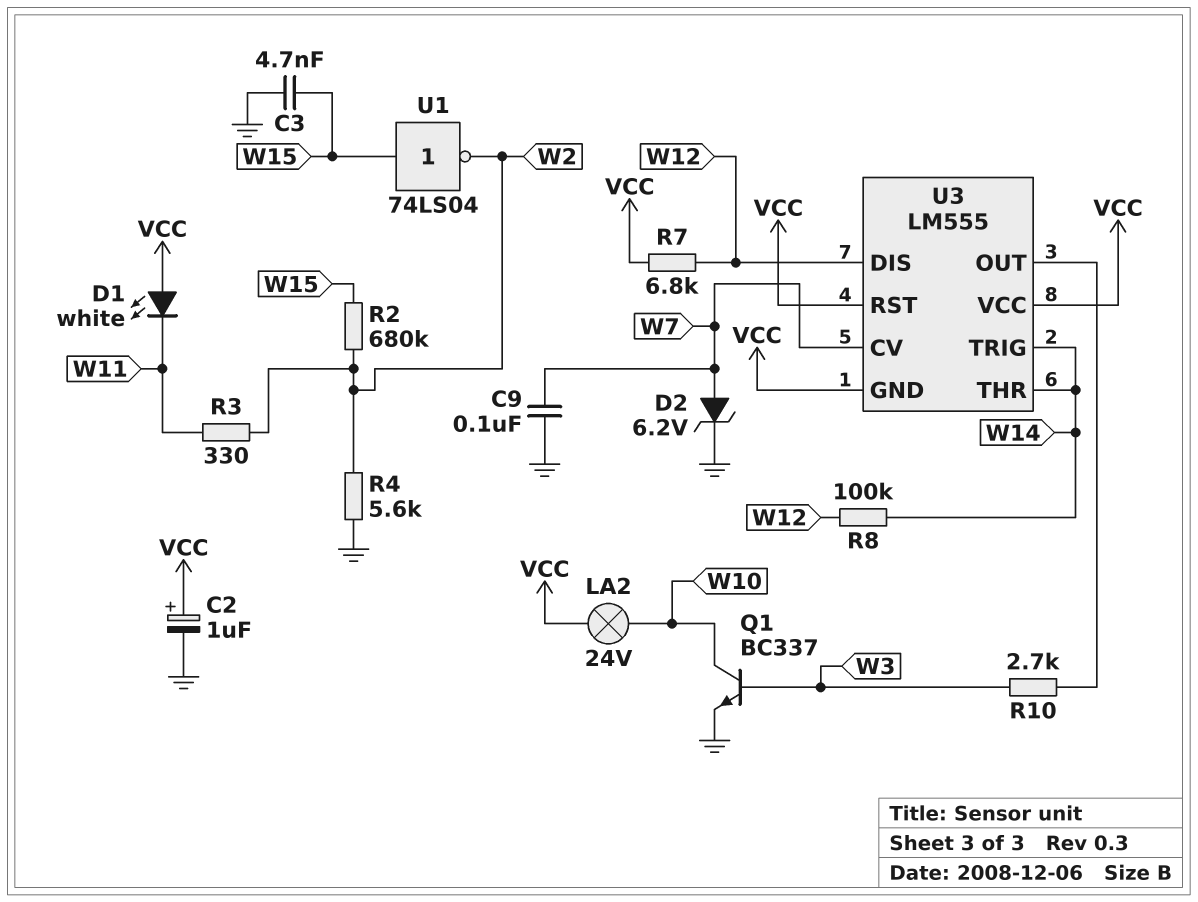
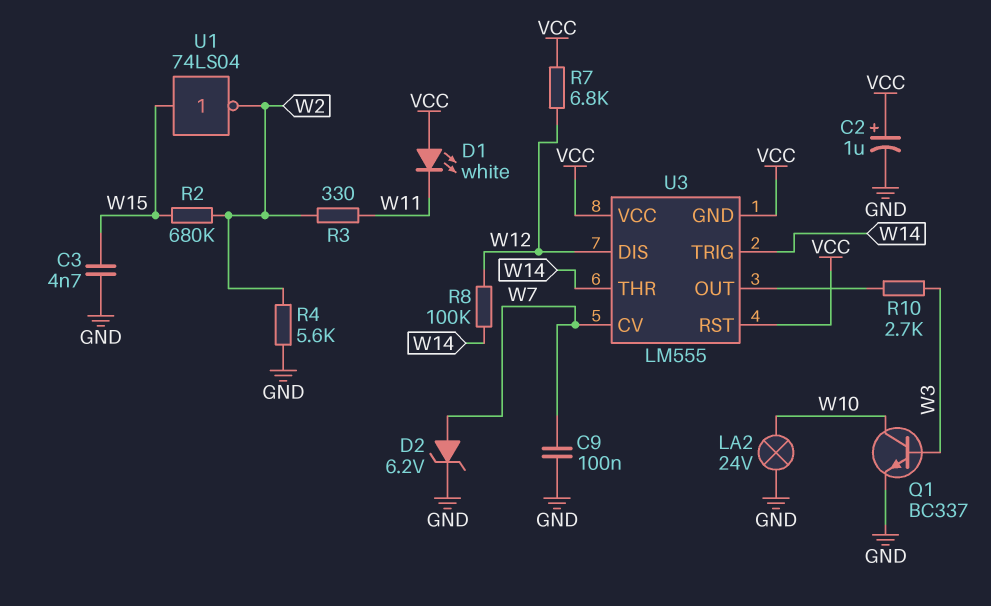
LA2: lamp 24V (VCC, W10) -> lamp 24V (GND, W10)

